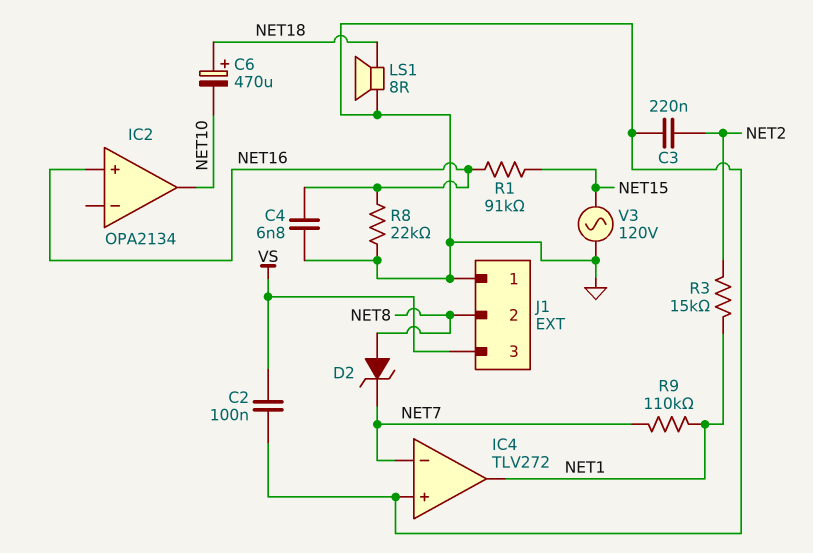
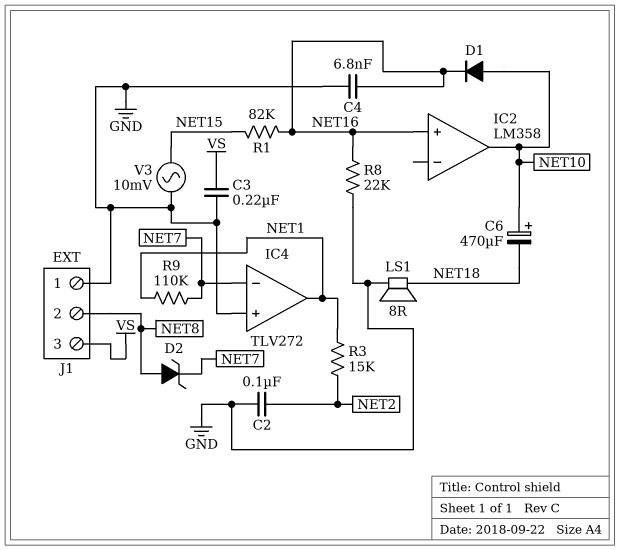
C2: 100nF (GND, VS) -> 100nF (GND, NET2)
C3: 220nF (GND, NET2) -> 220nF (GND, VS)
C6: 470uF (plus NET18, minus NET10) -> 470uF (plus NET10, minus NET18)
D1: none -> diode (A NET10, K NET16)
IC2: OPA2134 -> LM358
R1: 91k (NET15, NET16) -> 82k (NET15, NET16)
V3: AC 120V (GND, NET15) -> AC 10mV (GND, NET15)

